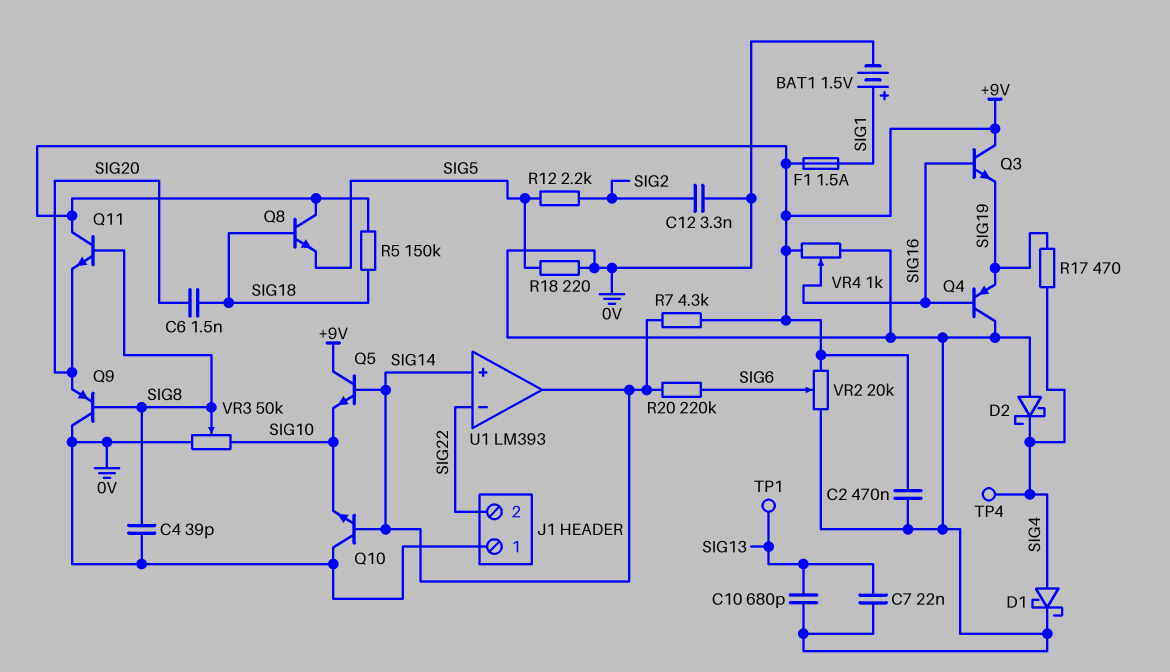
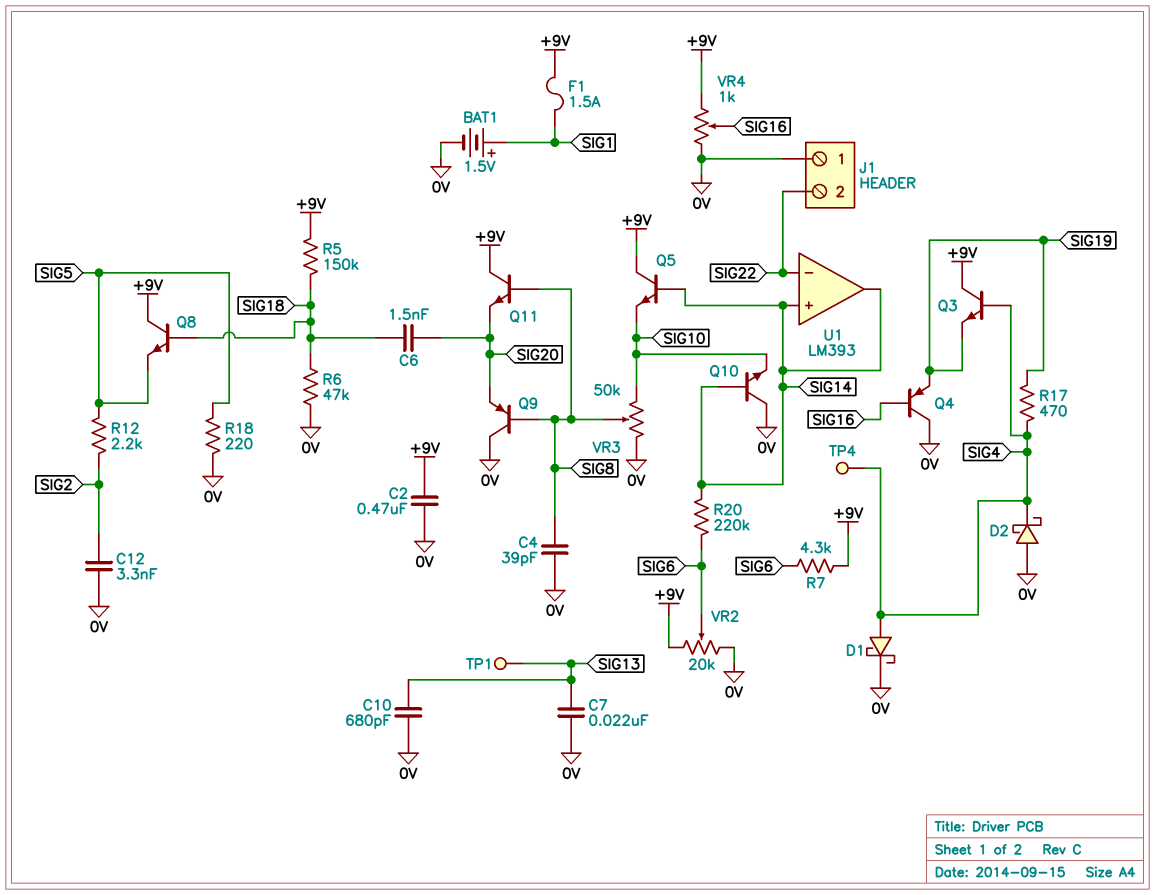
Q3: NPN (B SIG16, C +9V, E SIG19) -> NPN (B SIG4, C +9V, E SIG19)
R6: none -> 47k (0V, SIG18)
R7: 4.3k (+9V, SIG14) -> 4.3k (+9V, SIG6)

